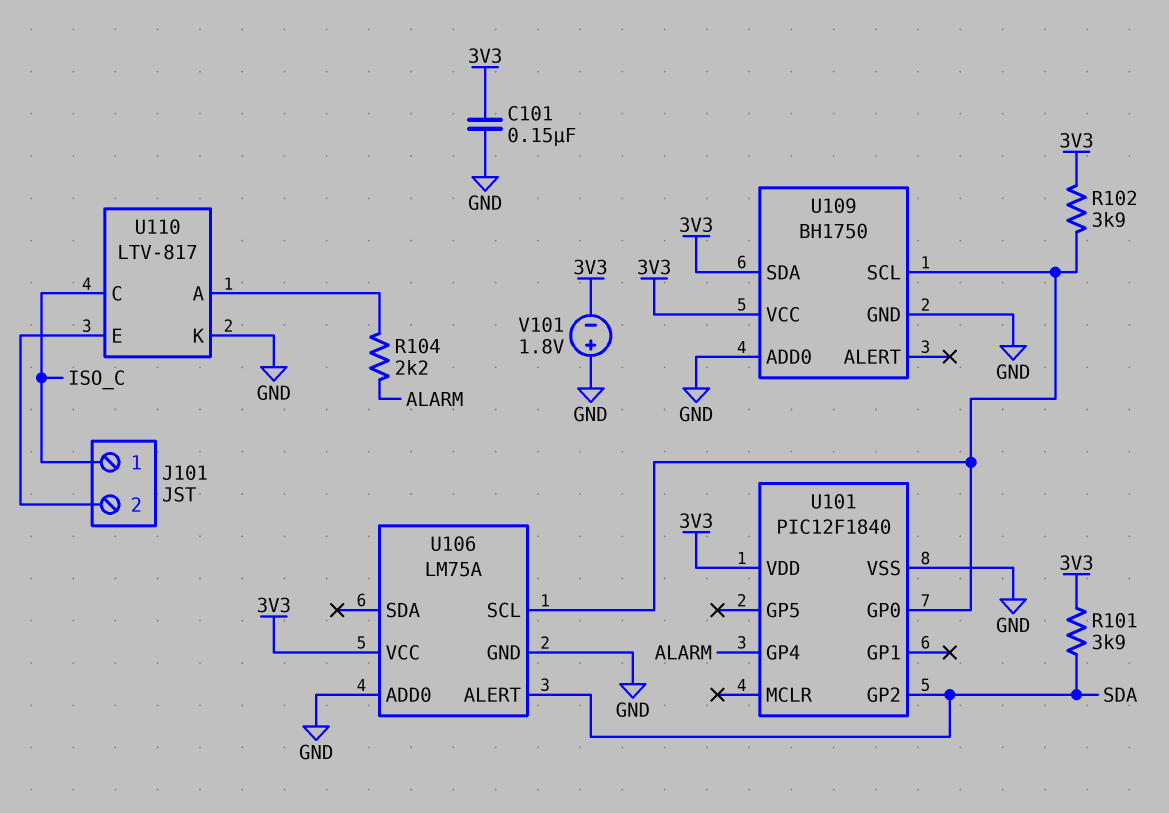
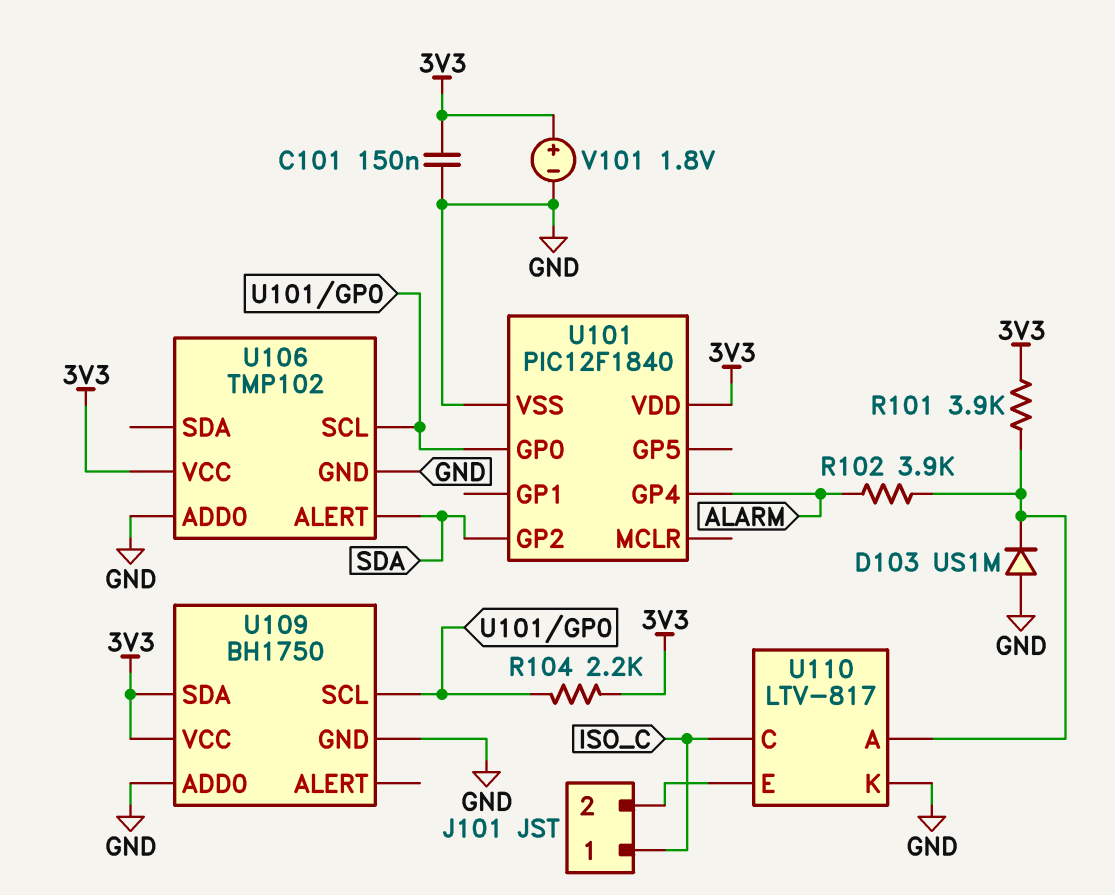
D103: none -> diode US1M (A GND, K U110/A)
R101: 3.9k (3V3, SDA) -> 3.9k (3V3, U110/A)
R102: 3.9k (3V3, U101/GP0) -> 3.9k (ALARM, U110/A)
R104: 2.2k (ALARM, U110/A) -> 2.2k (3V3, U101/GP0)
U106: LM75A -> TMP102
V101: 1.8V (plus GND, minus 3V3) -> 1.8V (plus 3V3, minus GND)

